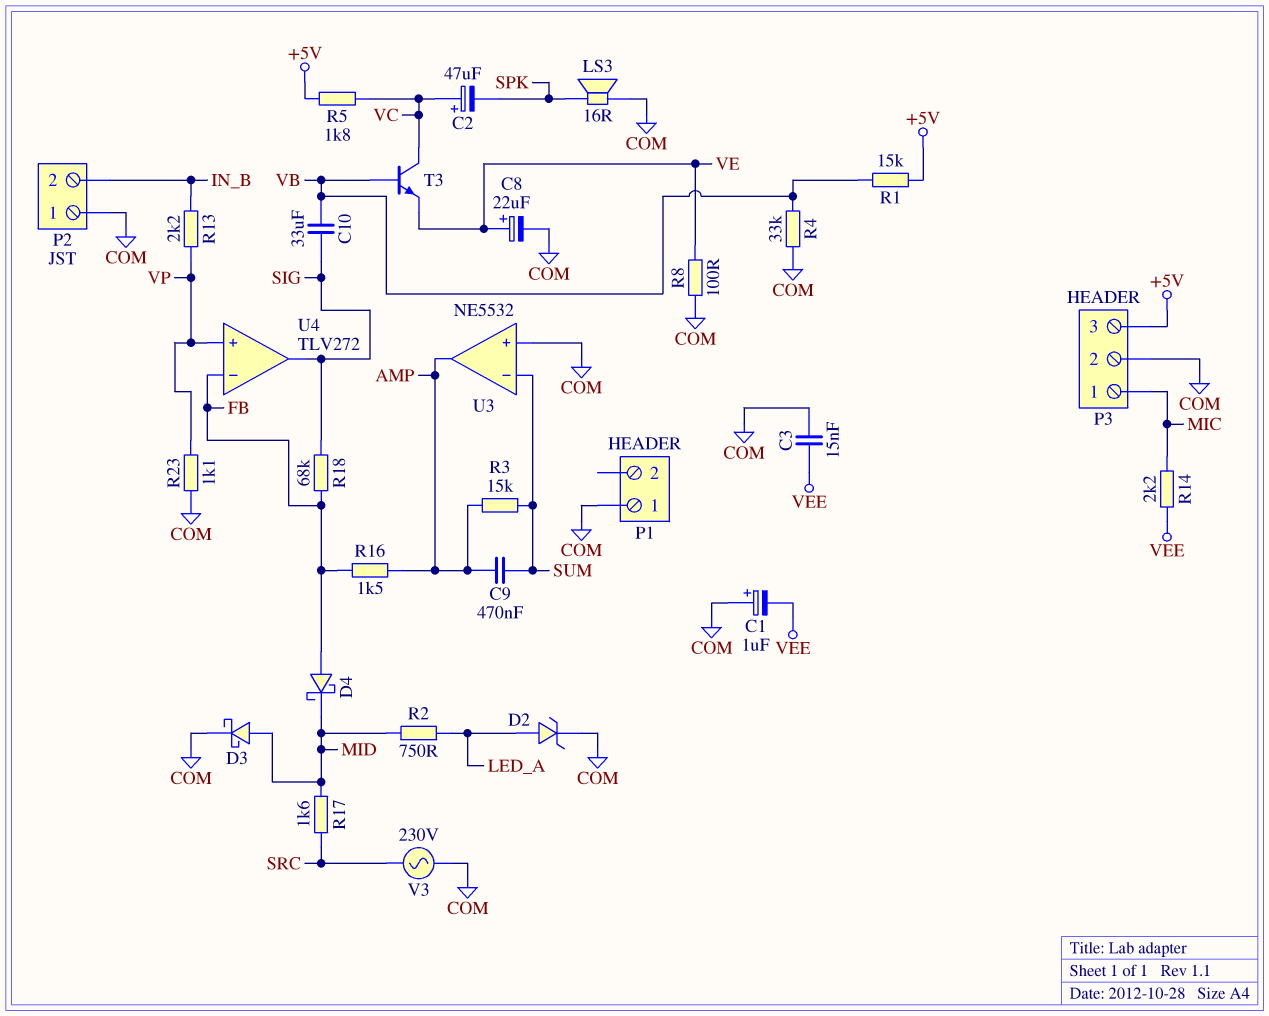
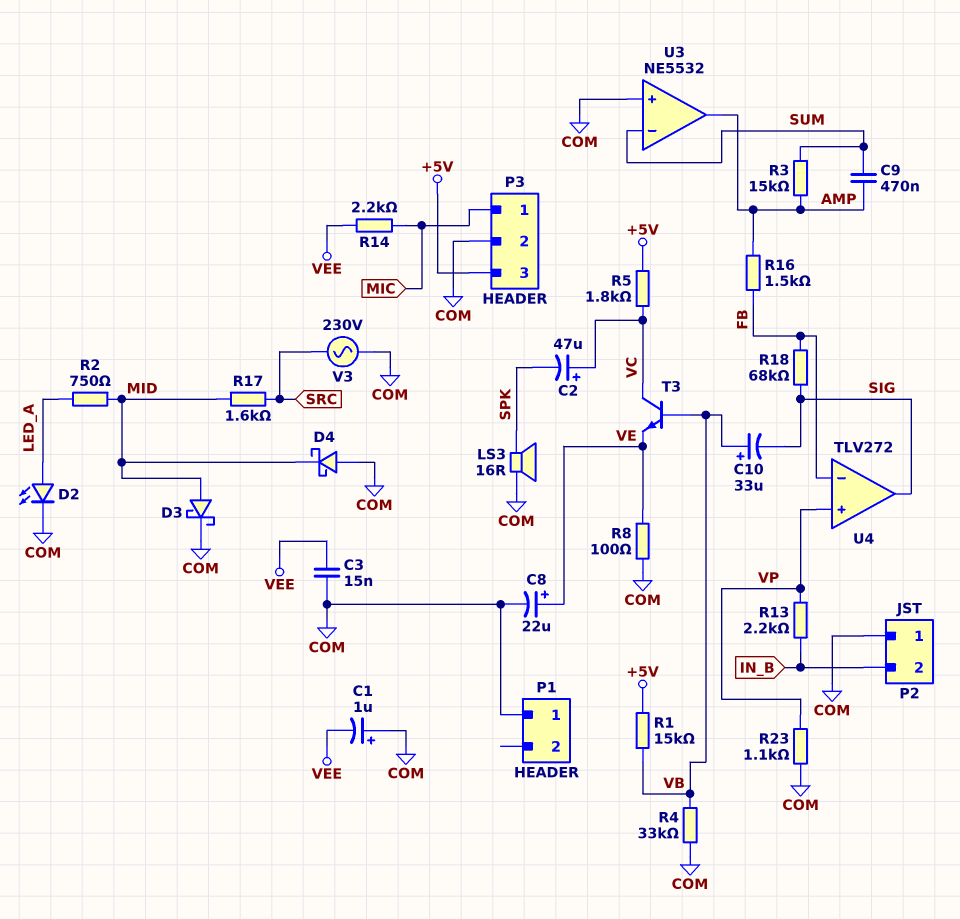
C10: 33uF (SIG, VB) -> 33uF (plus VB, minus SIG)
D2: zener (A LED_A, K COM) -> LED (A LED_A, K COM)
D4: schottky (A FB, K MID) -> schottky (A COM, K MID)

